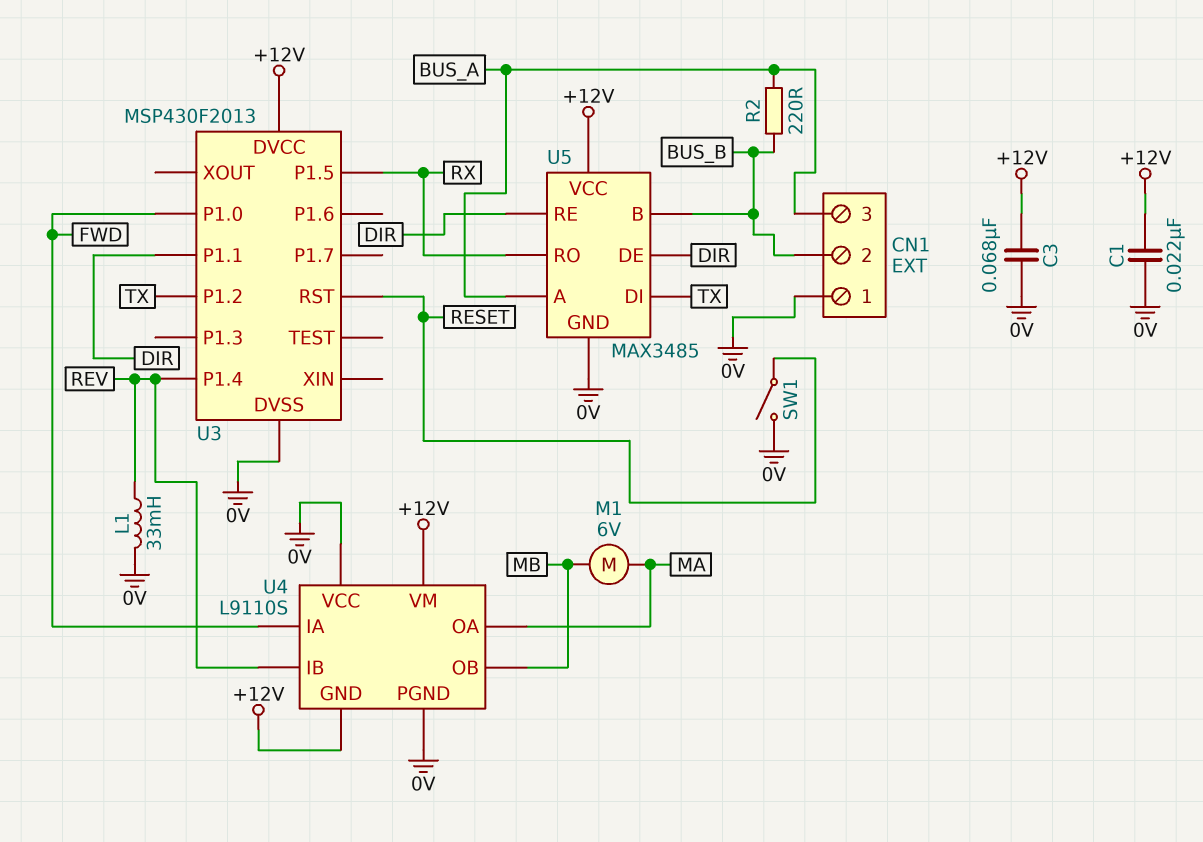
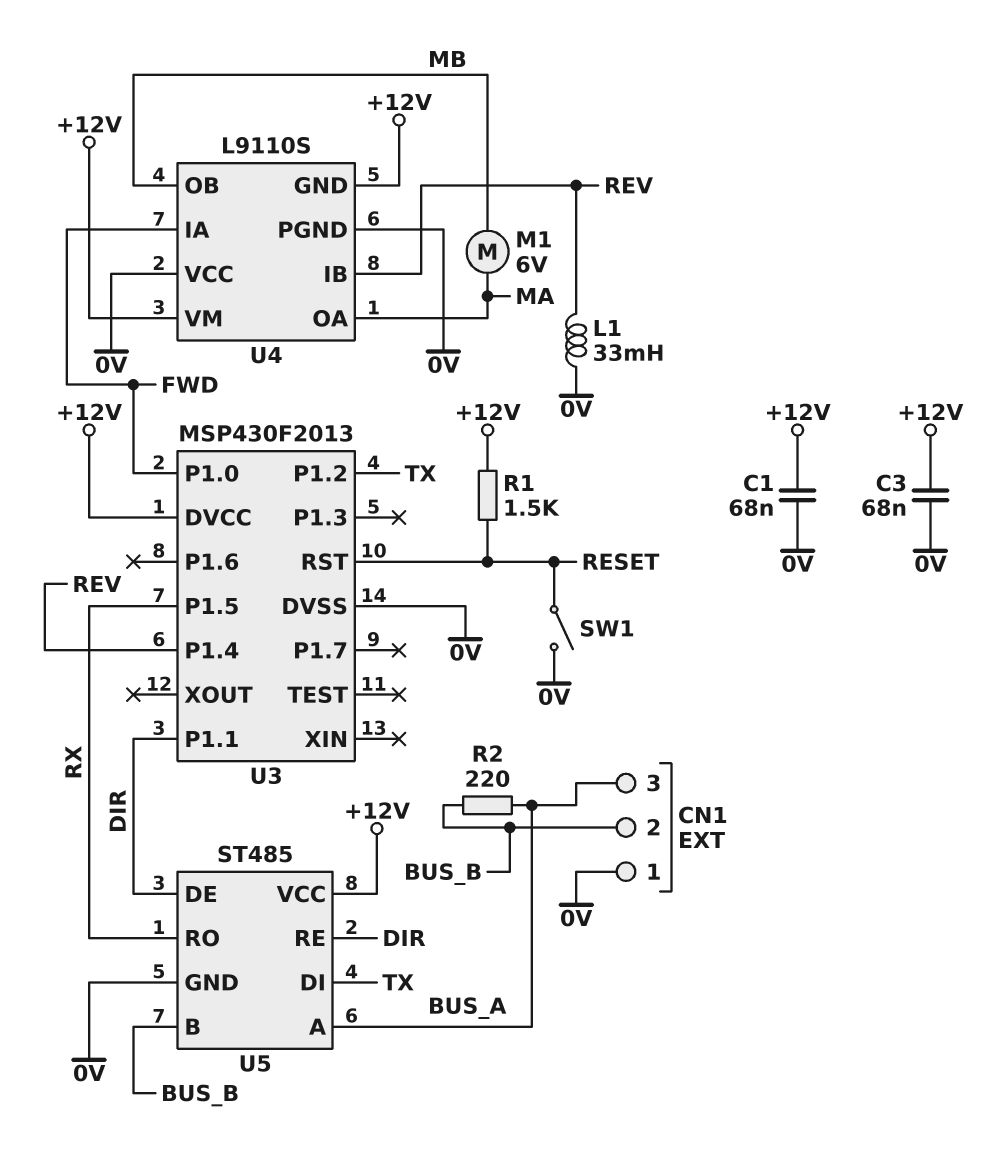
C1: 22nF (+12V, 0V) -> 68nF (+12V, 0V)
R1: none -> 1.5k (+12V, RESET)
U5: MAX3485 -> ST485

